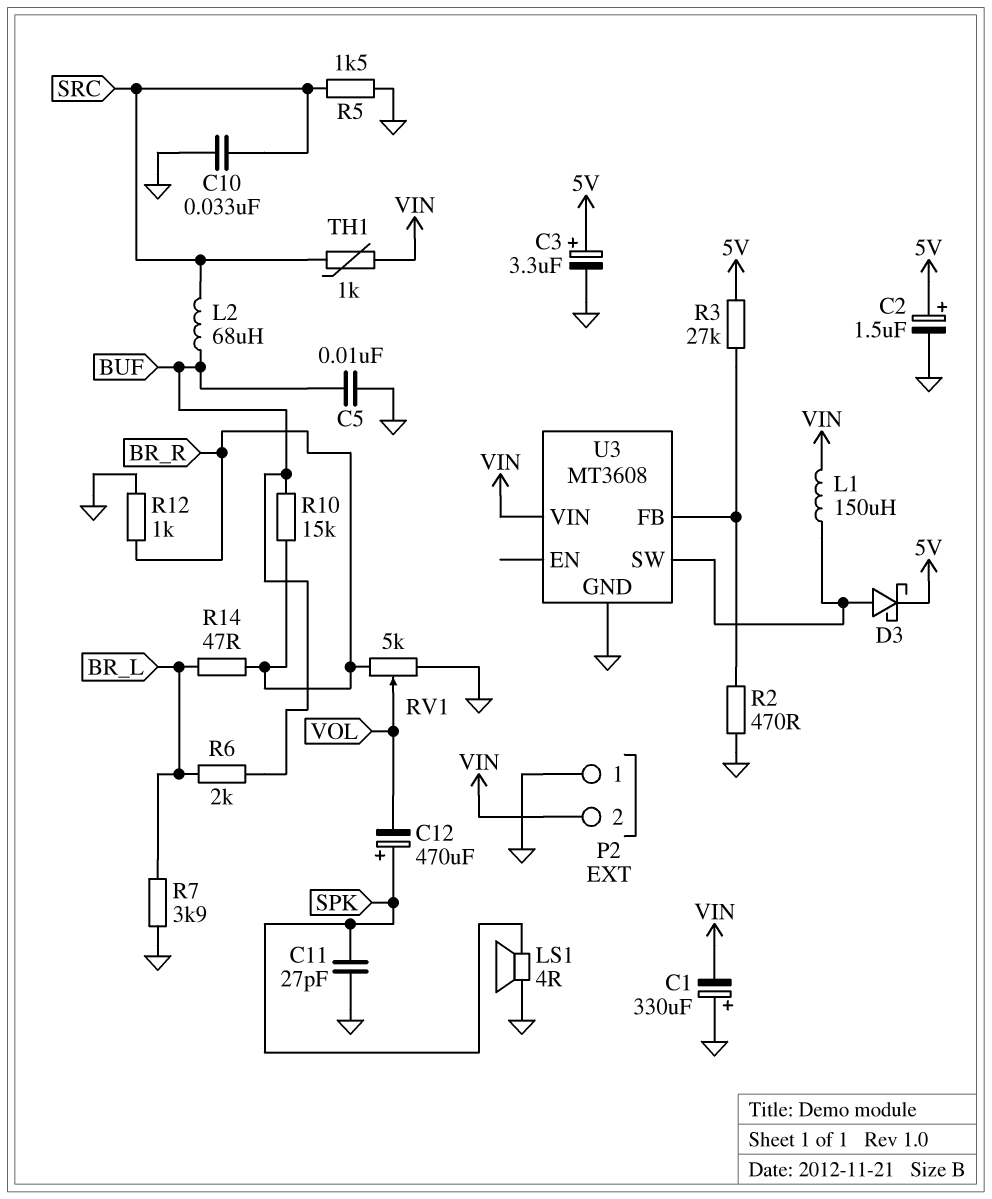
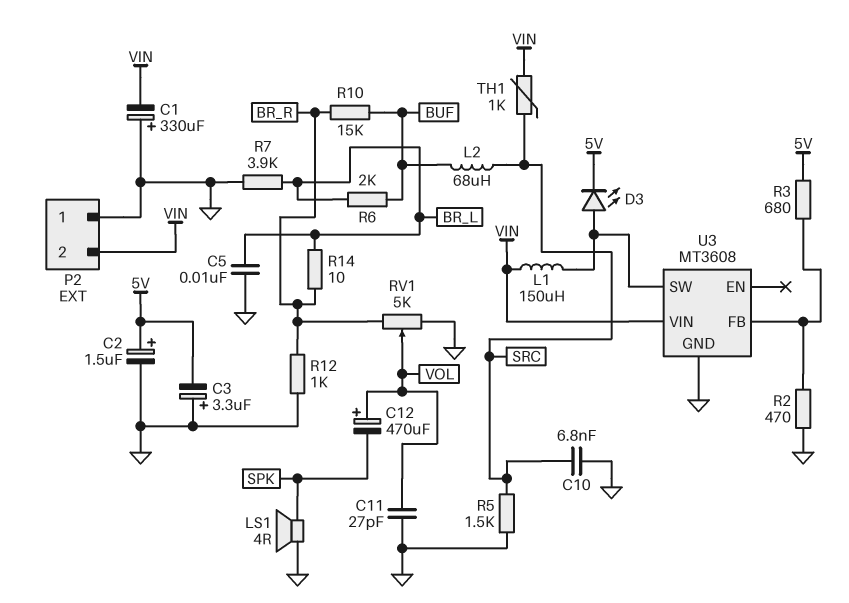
C3: 3.3uF (plus 5V, minus GND) -> 3.3uF (plus GND, minus 5V)
C5: 10nF (BUF, GND) -> 10nF (BR_L, GND)
C10: 33nF (GND, SRC) -> 6.8nF (GND, SRC)
C11: 27pF (GND, SPK) -> 27pF (GND, VOL)
C12: 470uF (plus SPK, minus VOL) -> 470uF (plus VOL, minus SPK)
D3: schottky (A U3/SW, K 5V) -> LED (A U3/SW, K 5V)
R3: 27k (5V, U3/FB) -> 680 (5V, U3/FB)
R14: 47 (BR_L, BR_R) -> 10 (BR_L, BR_R)

